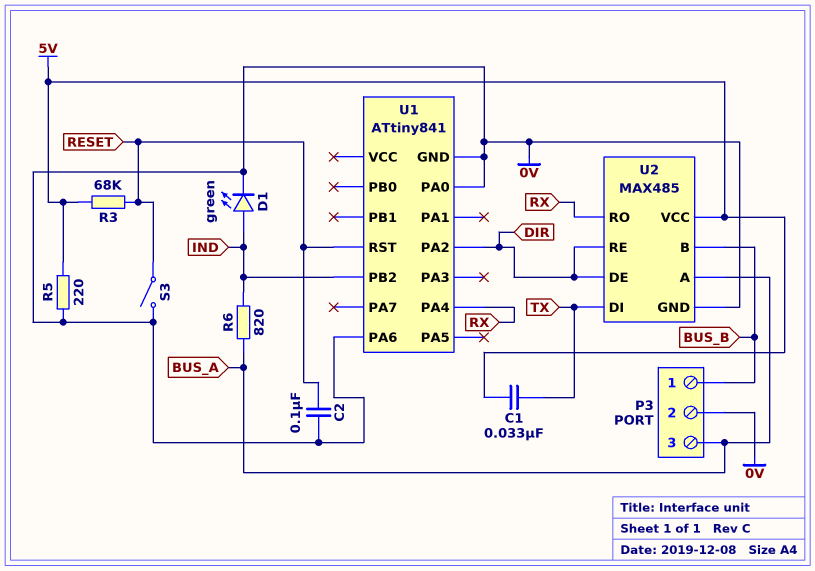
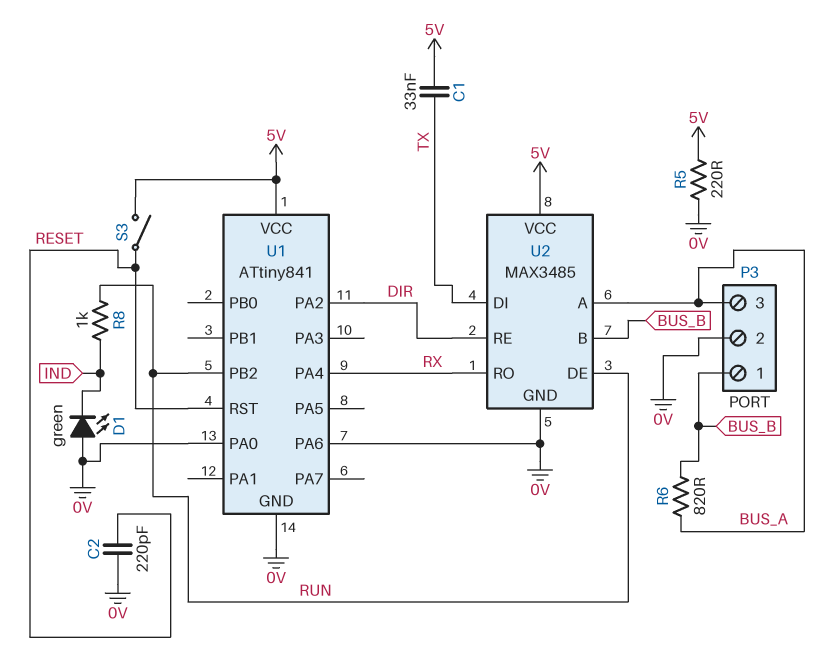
C2: 100nF (0V, RESET) -> 220pF (0V, RESET)
D1: LED green (A IND, K 0V) -> LED green (A 0V, K IND)
R3: 68k (5V, RESET) -> none
R6: 820 (BUS_A, IND) -> 820 (BUS_A, BUS_B)
R8: none -> 1k (IND, RUN)
S3: switch (0V, RESET) -> switch (5V, RESET)
U1 pin PB2: IND -> RUN
U1 pin VCC: none -> 5V
U2: MAX485 -> MAX3485
U2 pin DE: DIR -> RUN

